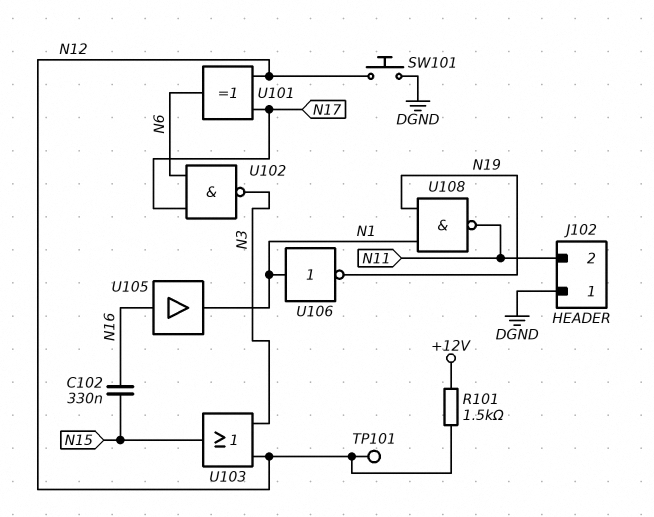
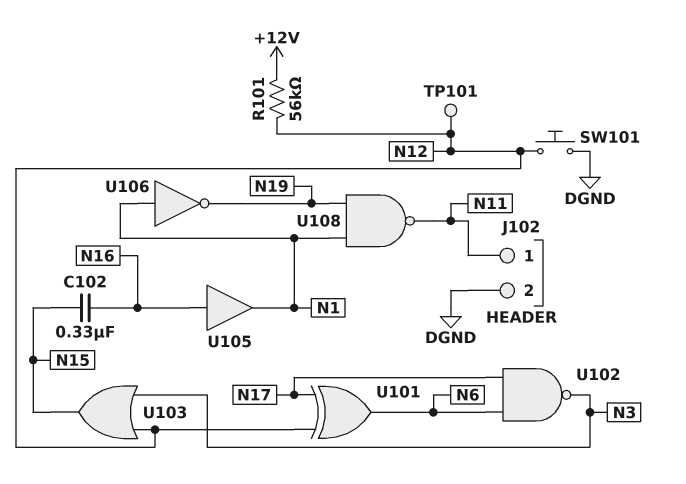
J102 pin 1: DGND -> N11
J102 pin 2: N11 -> DGND
R101: 1.5k (+12V, N12) -> 56k (+12V, N12)

